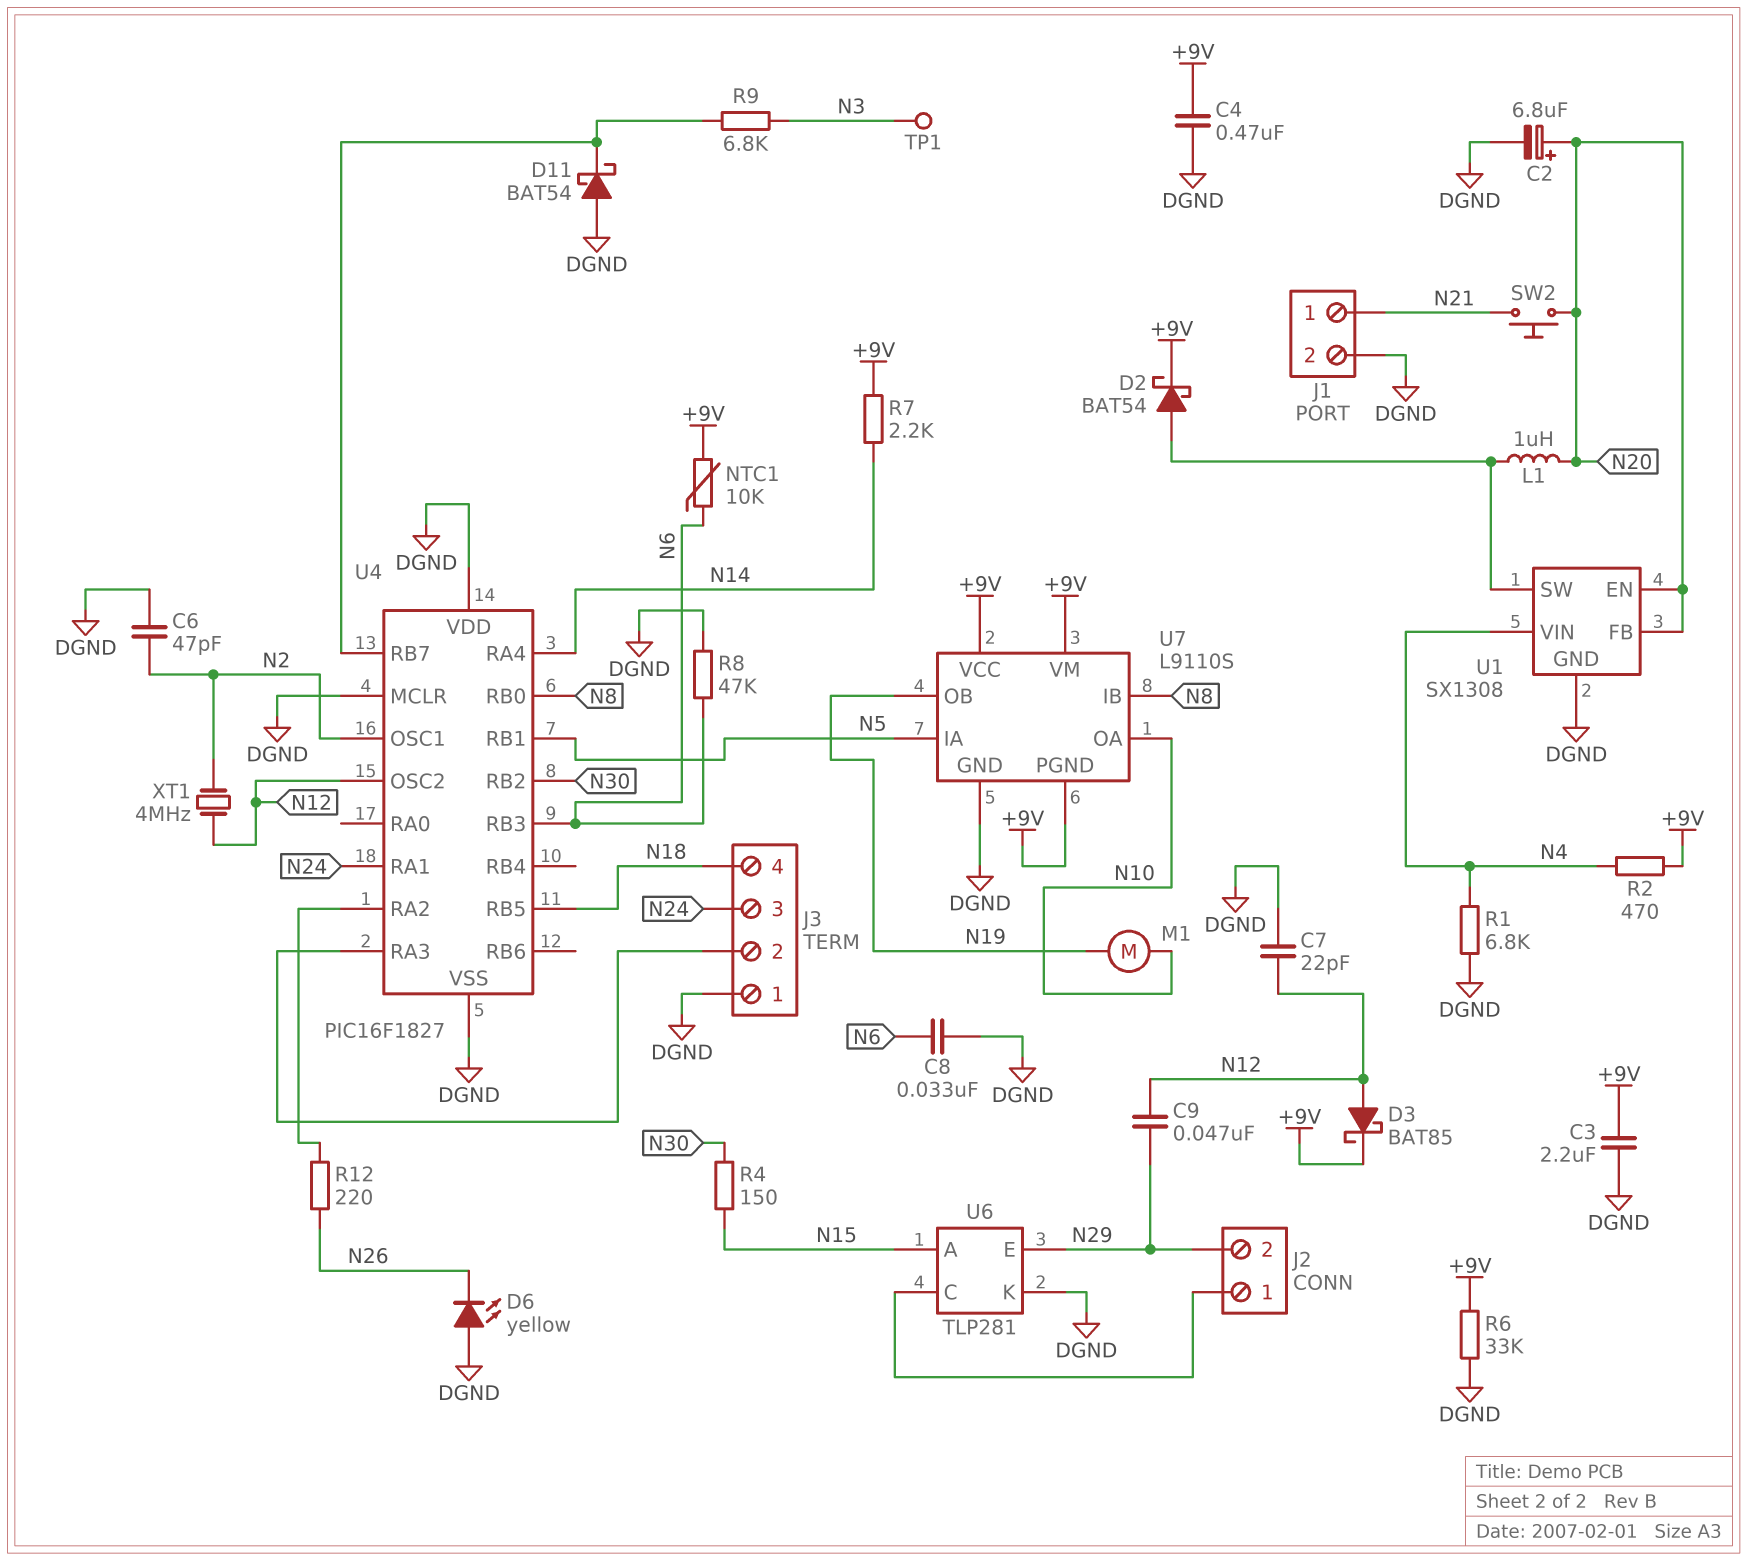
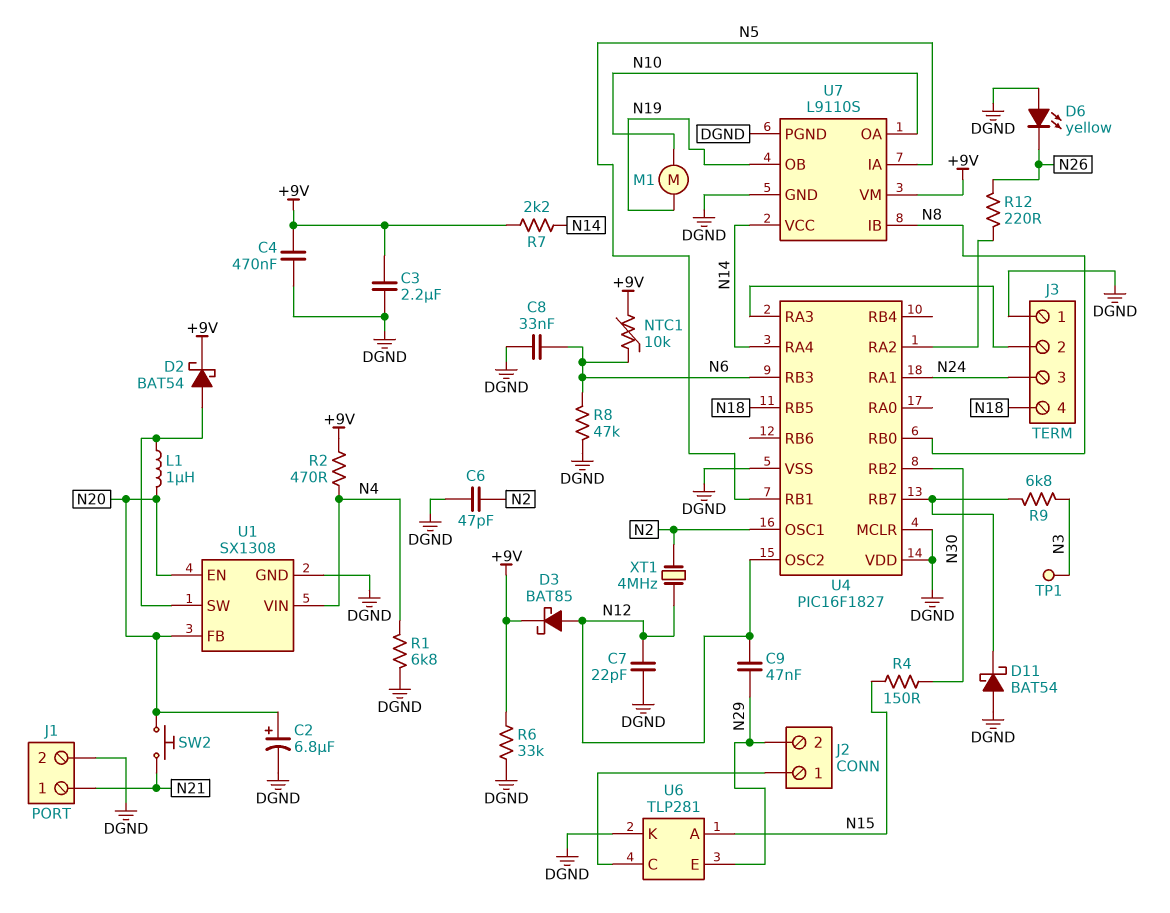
U7 pin PGND: +9V -> DGND
U7 pin VCC: +9V -> N14

